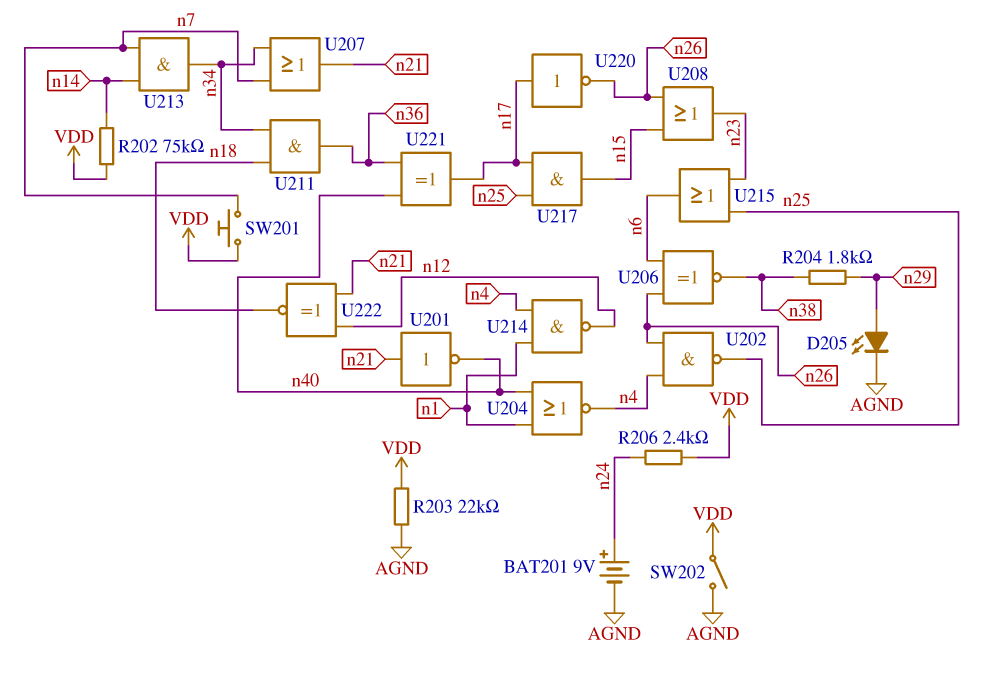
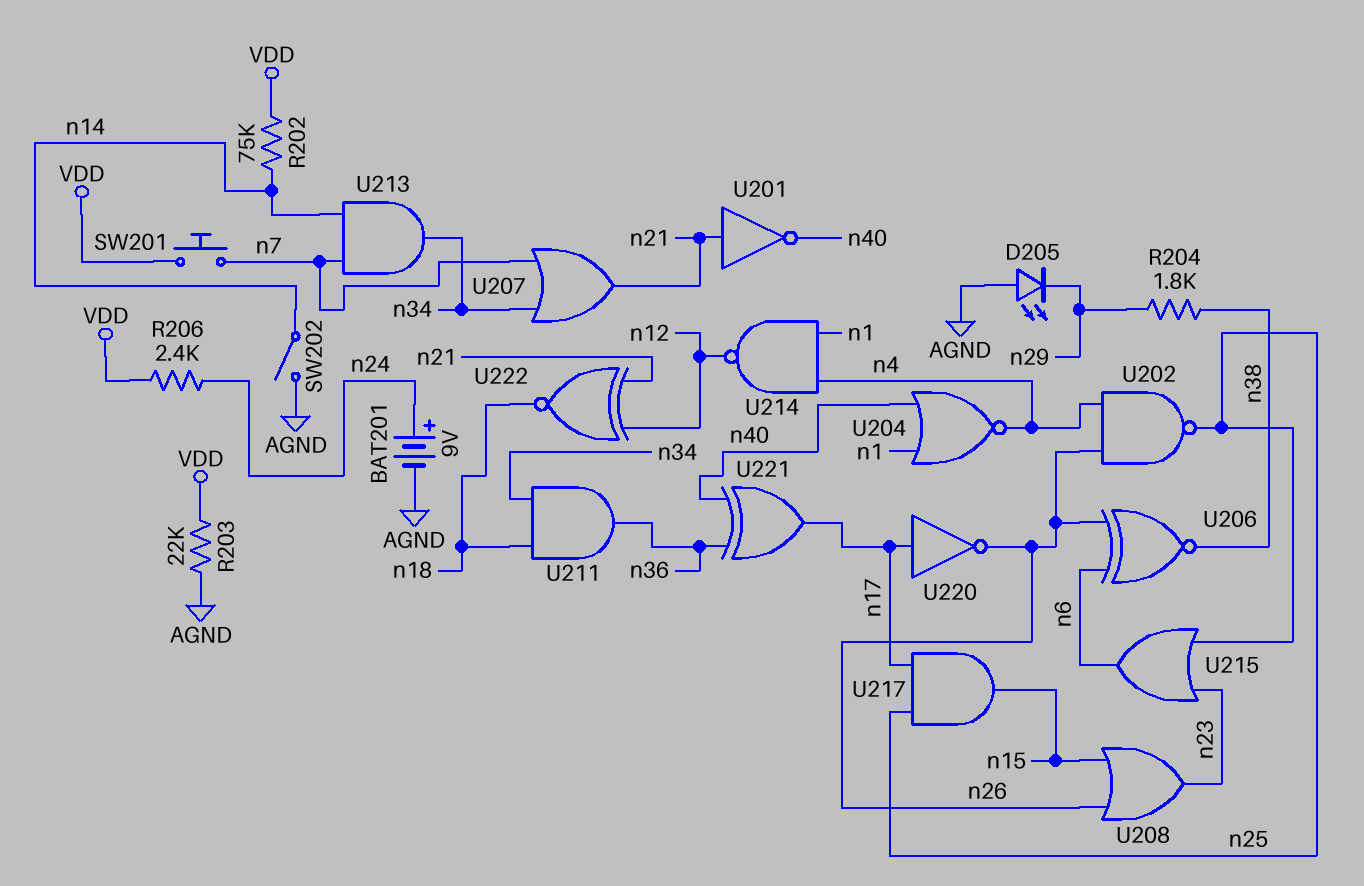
D205: LED (A n29, K AGND) -> LED (A AGND, K n29)
SW202: switch (AGND, VDD) -> switch (AGND, n14)

